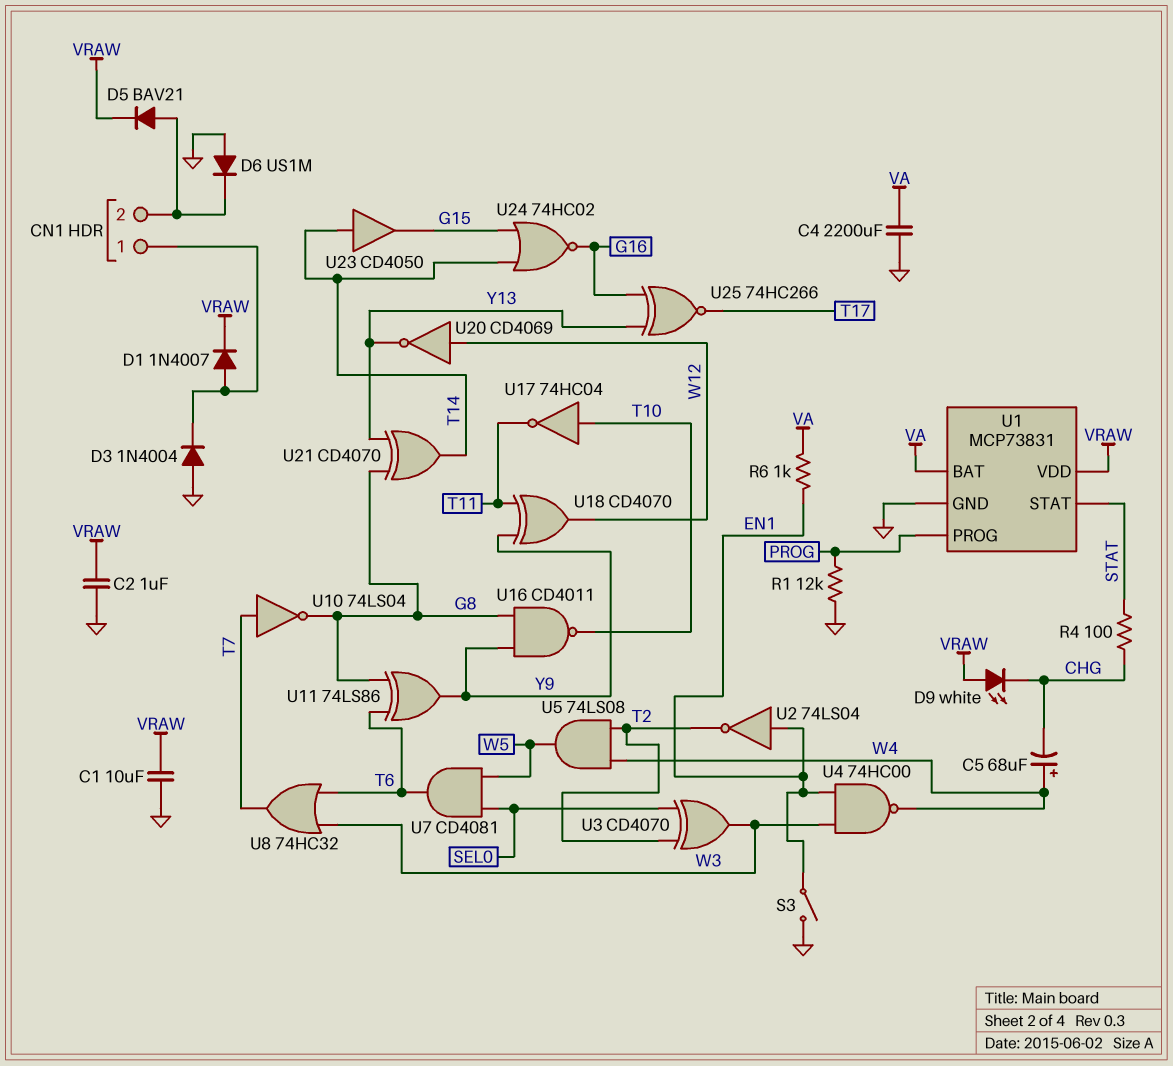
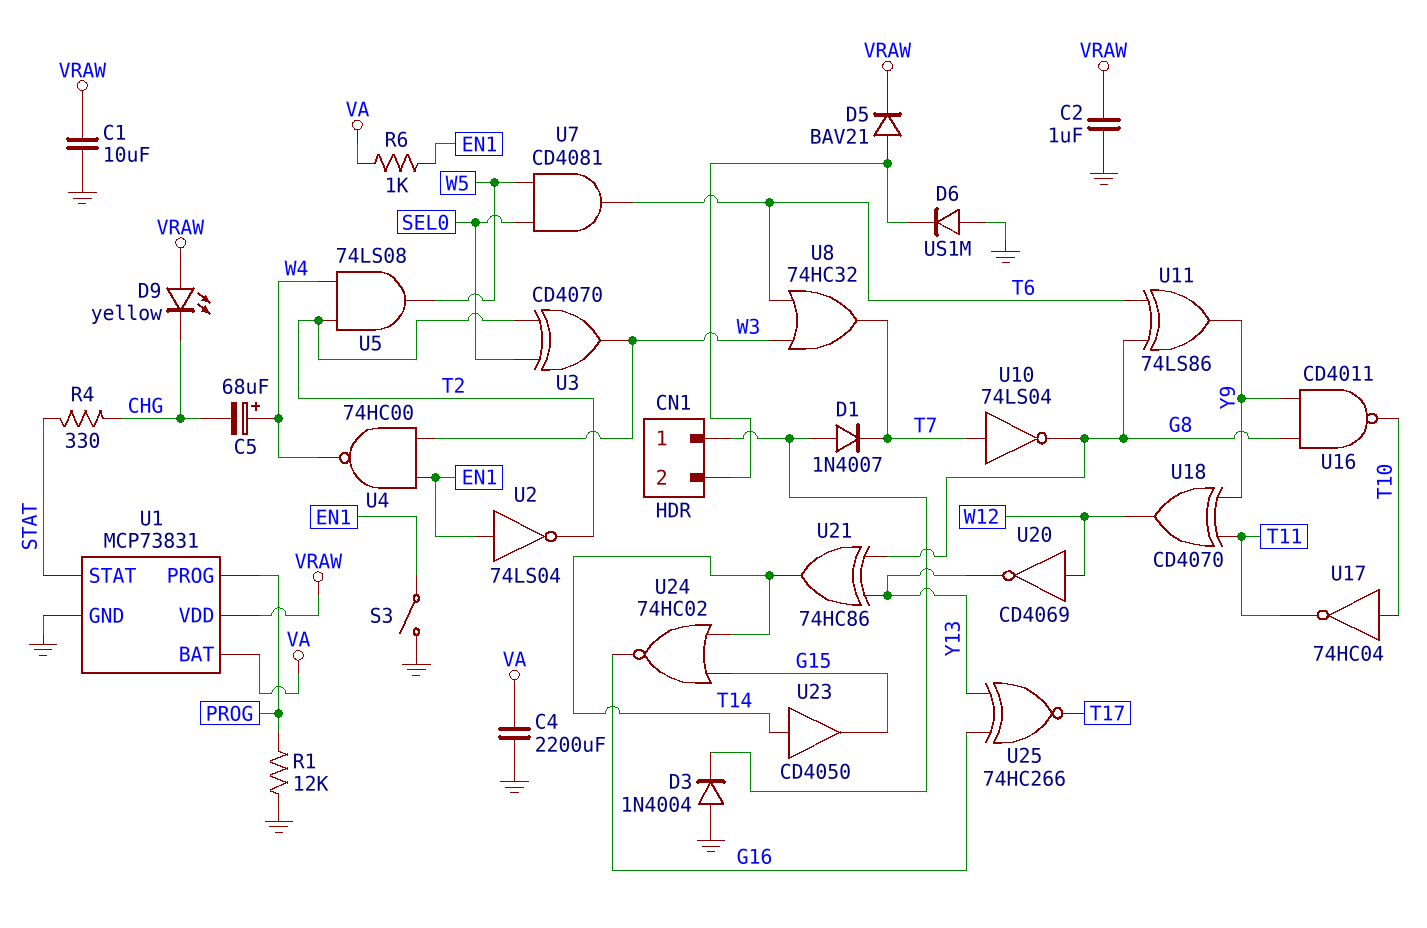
D1: diode 1N4007 (A CN1/1, K VRAW) -> diode 1N4007 (A CN1/1, K T7)
D9: LED white (A VRAW, K CHG) -> LED yellow (A VRAW, K CHG)
R4: 100 (CHG, STAT) -> 330 (CHG, STAT)
U21: XOR CD4070 (in G8, in Y13, out T14) -> XOR 74HC86 (in G8, in Y13, out T14)

